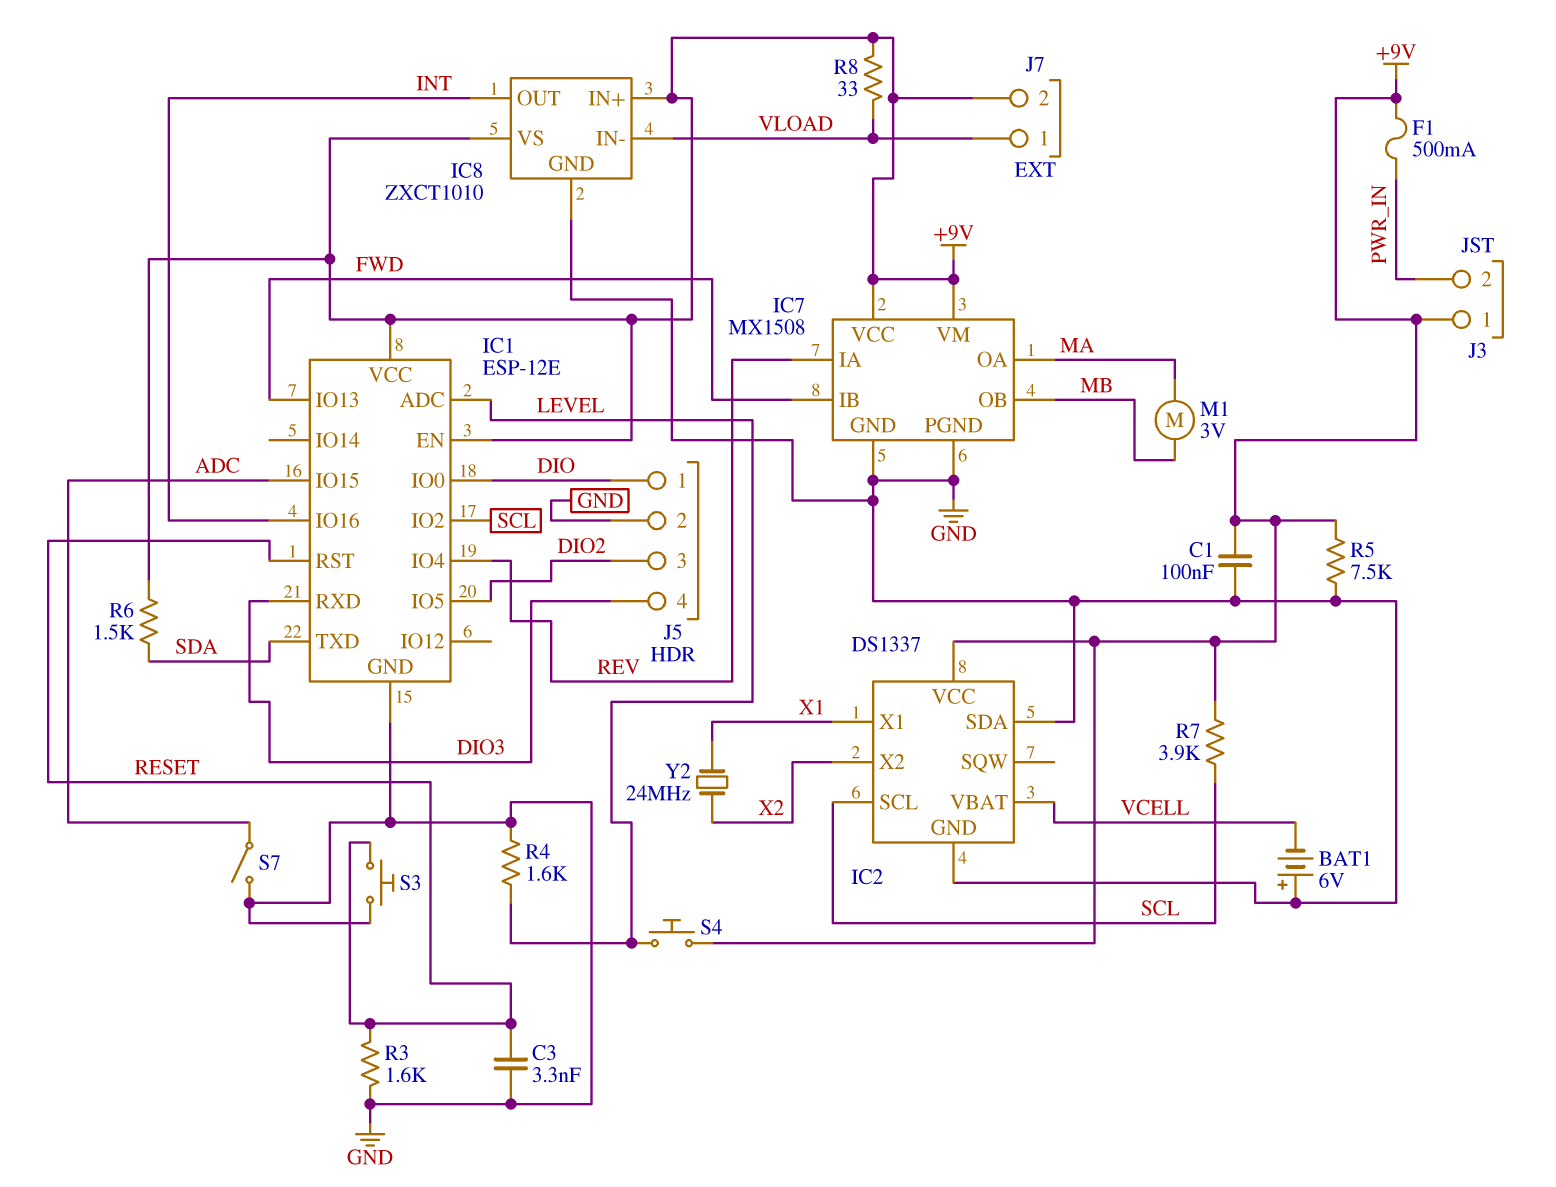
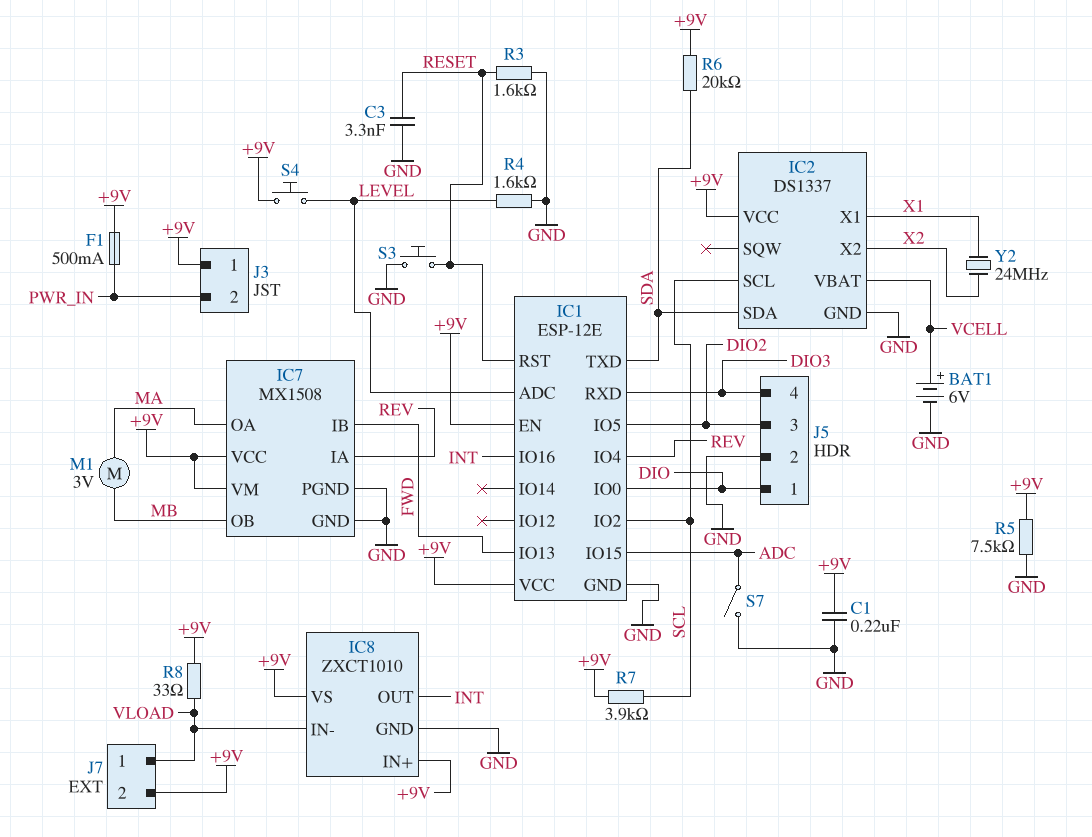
BAT1: 6V (plus GND, minus VCELL) -> 6V (plus VCELL, minus GND)
C1: 100nF (+9V, GND) -> 220nF (+9V, GND)
IC2 pin SDA: GND -> SDA
R6: 1.5k (+9V, SDA) -> 20k (+9V, SDA)

